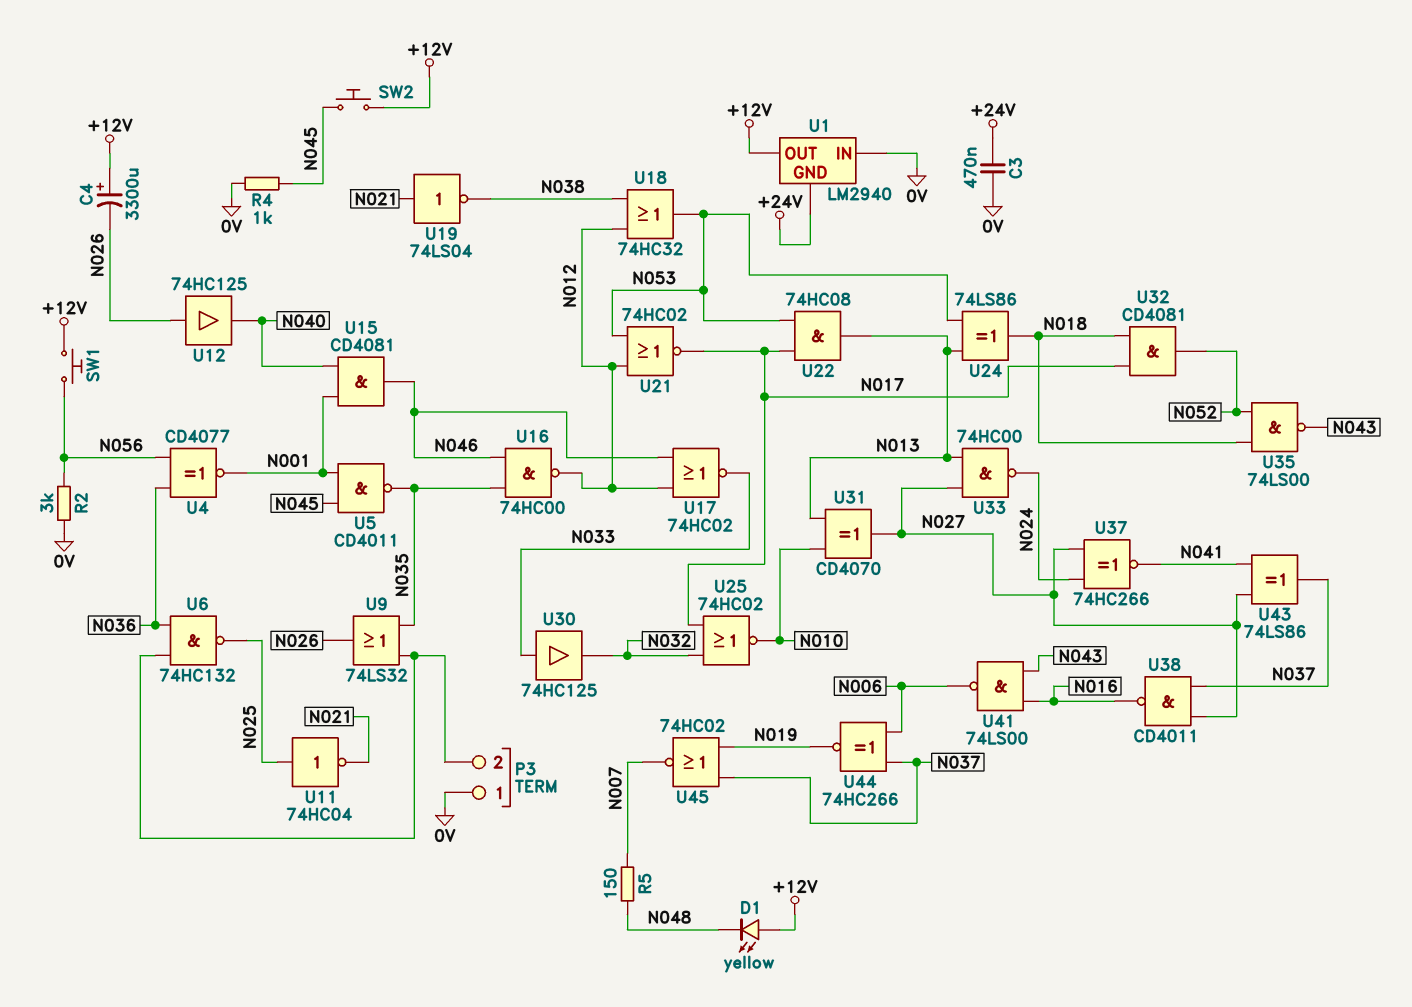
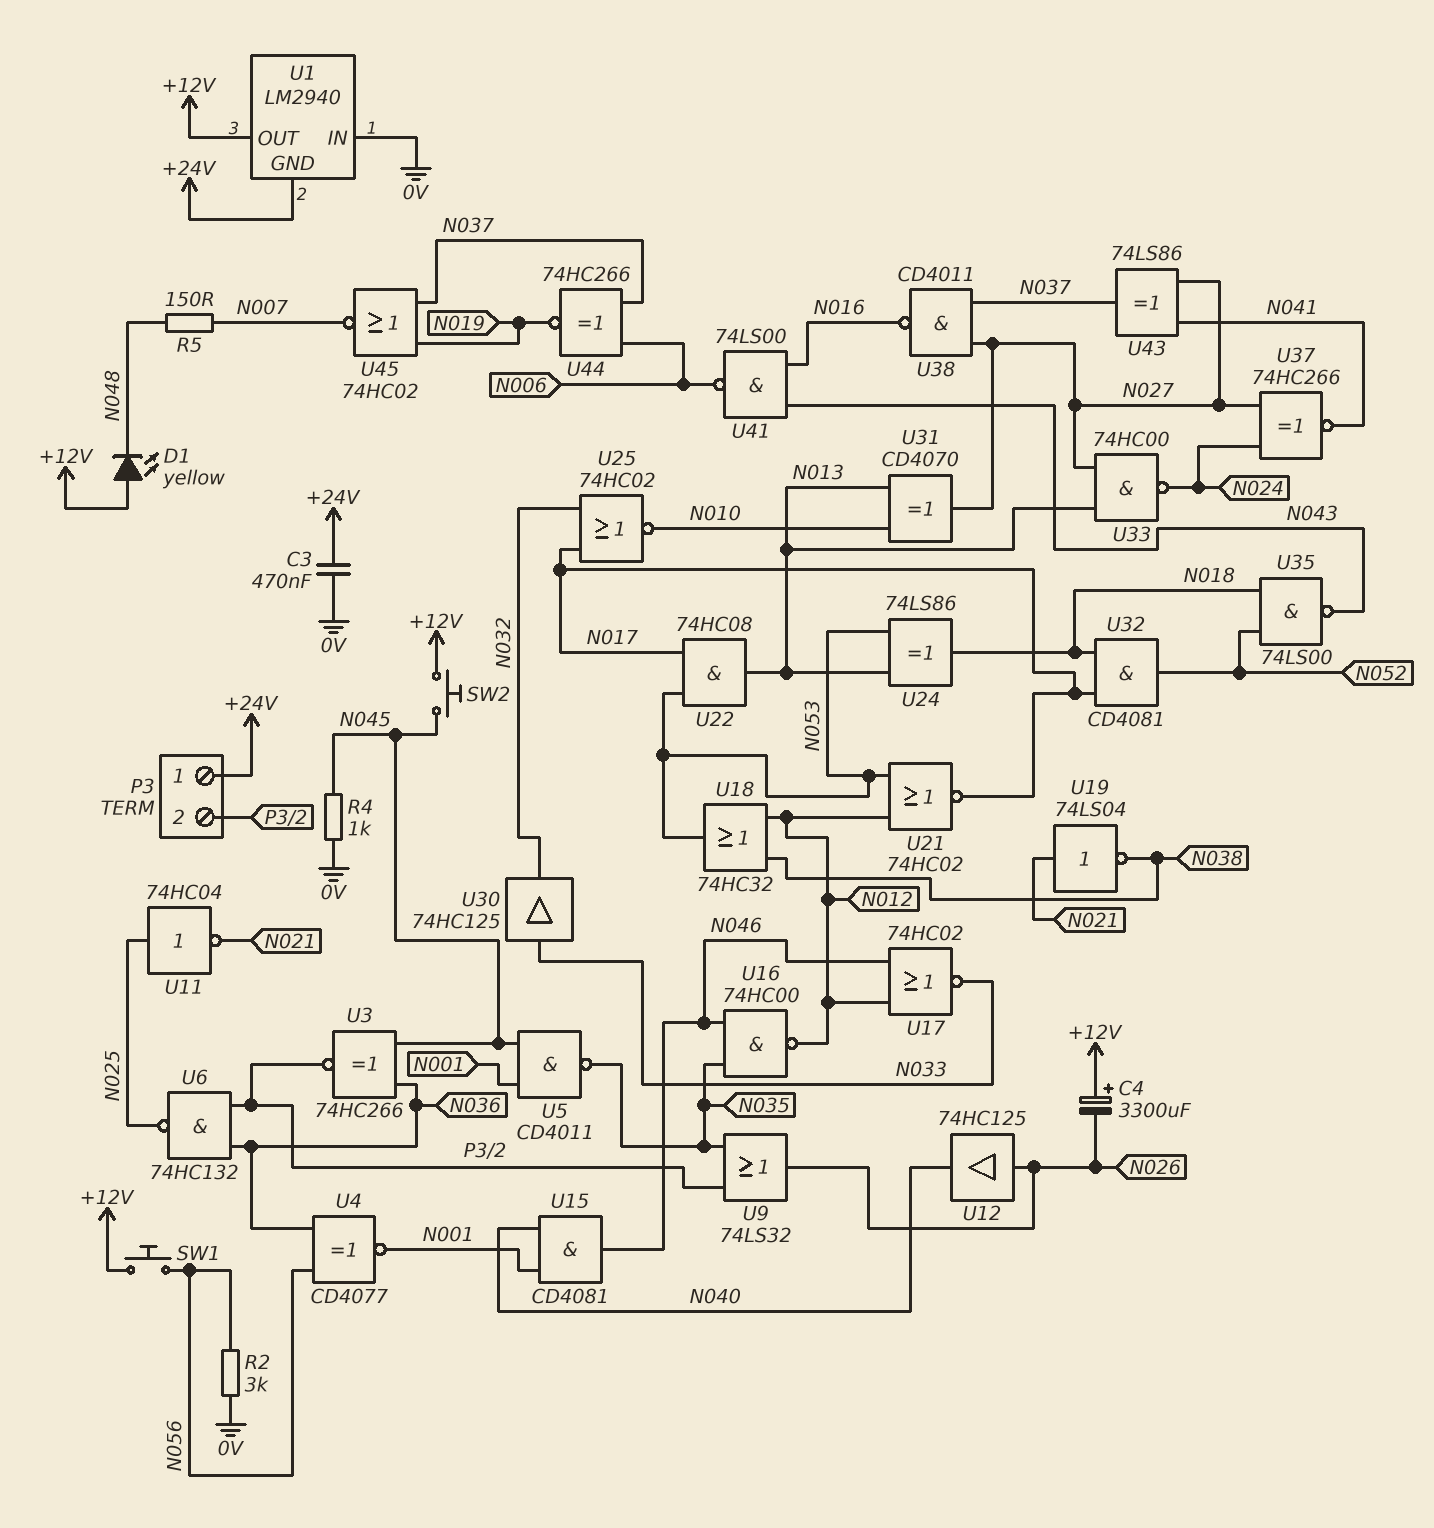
P3 pin 1: 0V -> +24V
U3: none -> XNOR 74HC266 (in N036, in N045, out P3/2)

